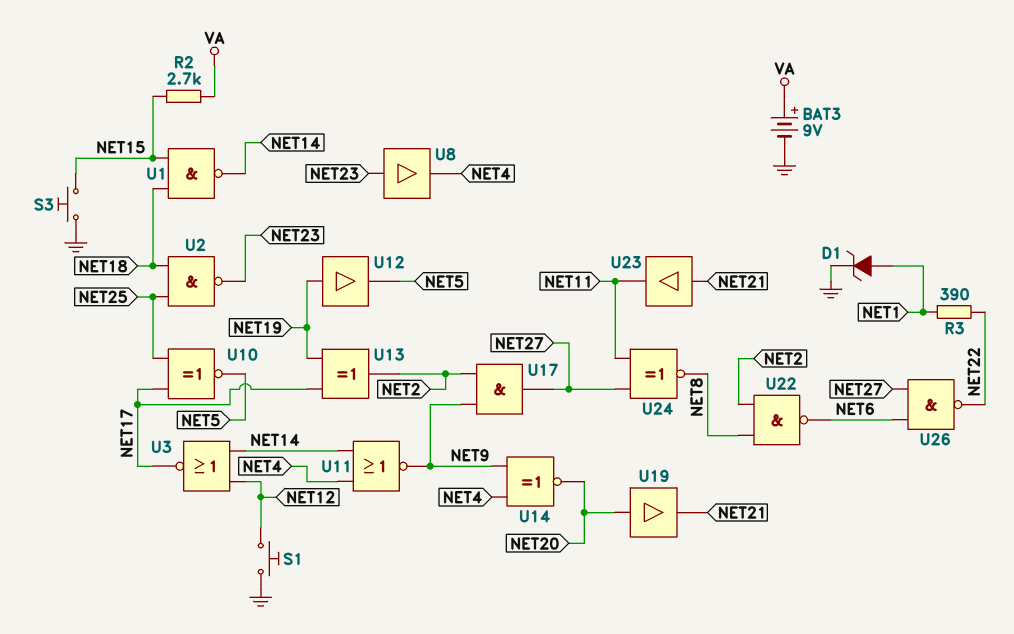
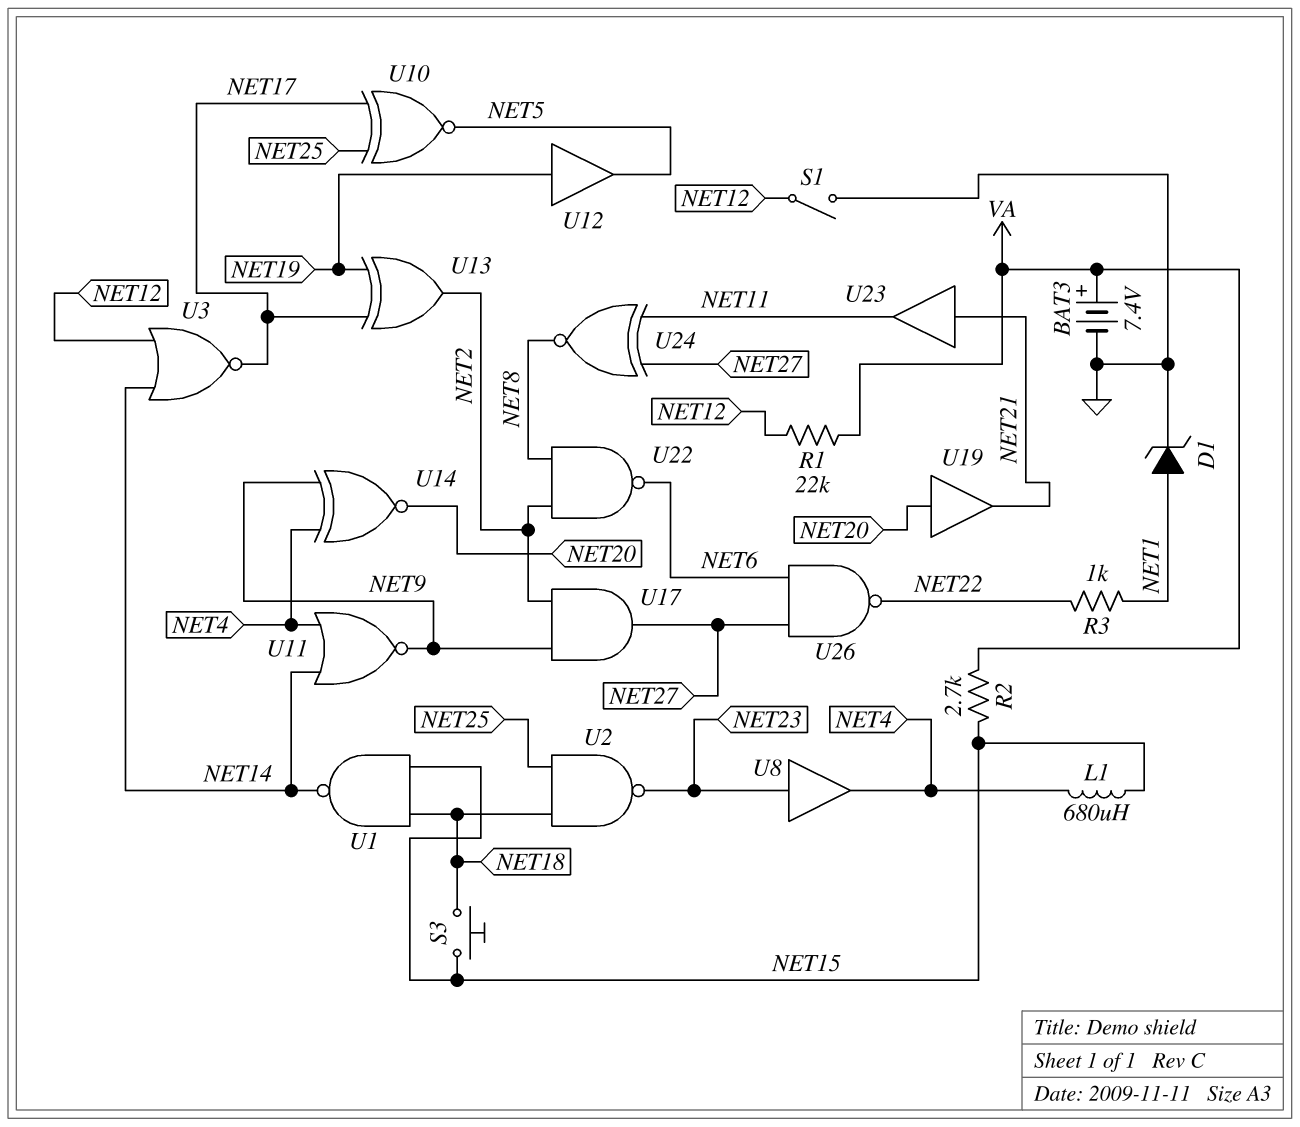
BAT3: 9V (plus VA, minus GND) -> 7.4V (plus VA, minus GND)
L1: none -> 680uH (NET4, NET15)
R1: none -> 22k (NET12, VA)
R3: 390 (NET1, NET22) -> 1k (NET1, NET22)
S1: button (GND, NET12) -> switch (GND, NET12)
S3: button (GND, NET15) -> button (NET15, NET18)

